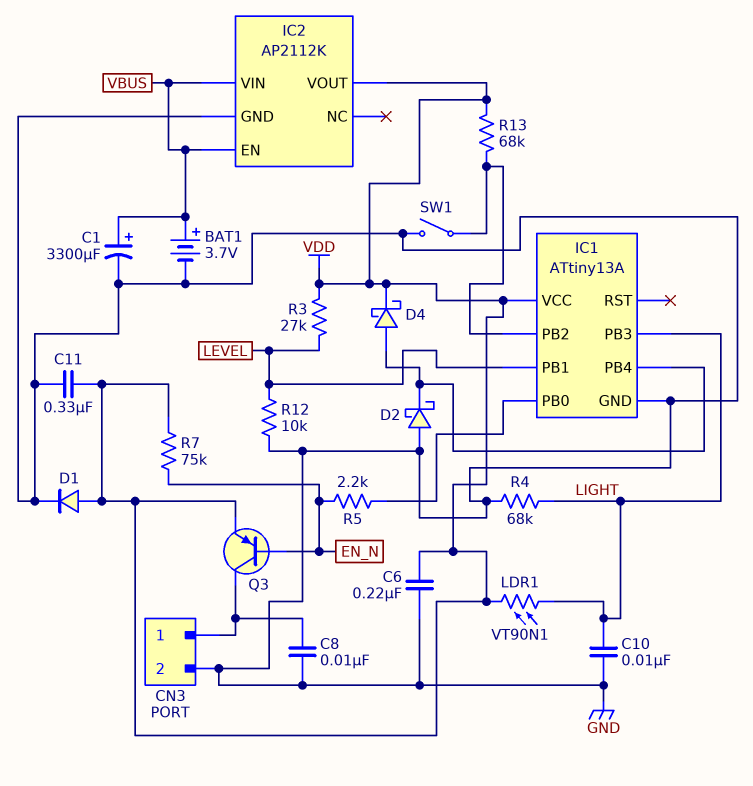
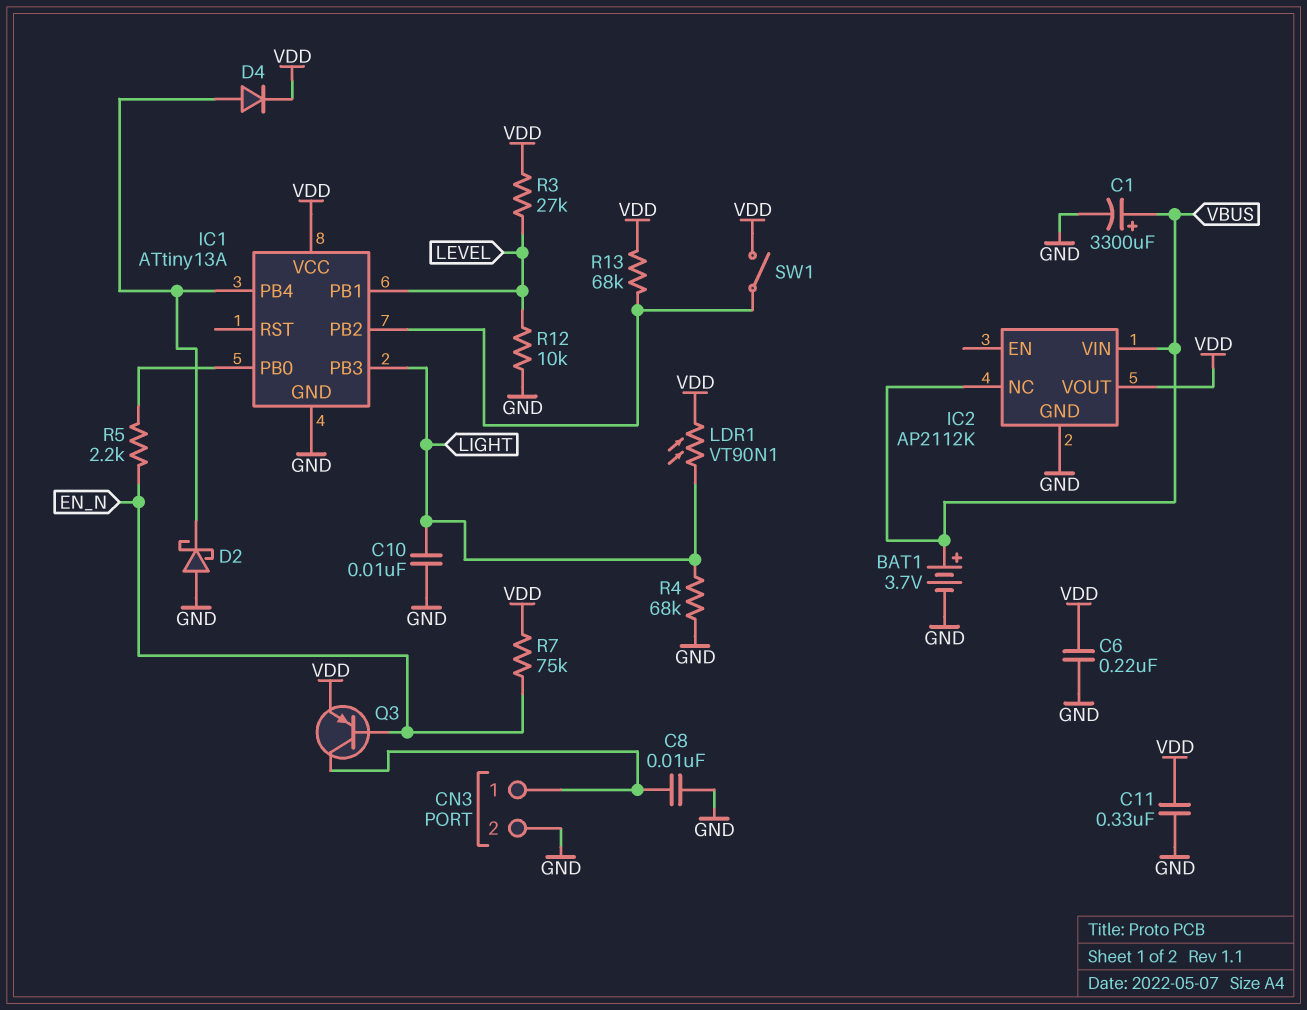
D1: diode (A VDD, K GND) -> none
D4: schottky (A IC1/PB4, K VDD) -> diode (A IC1/PB4, K VDD)
IC2 pin EN: VBUS -> none
IC2 pin NC: none -> VBUS
SW1: switch (GND, IC1/PB2) -> switch (IC1/PB2, VDD)

